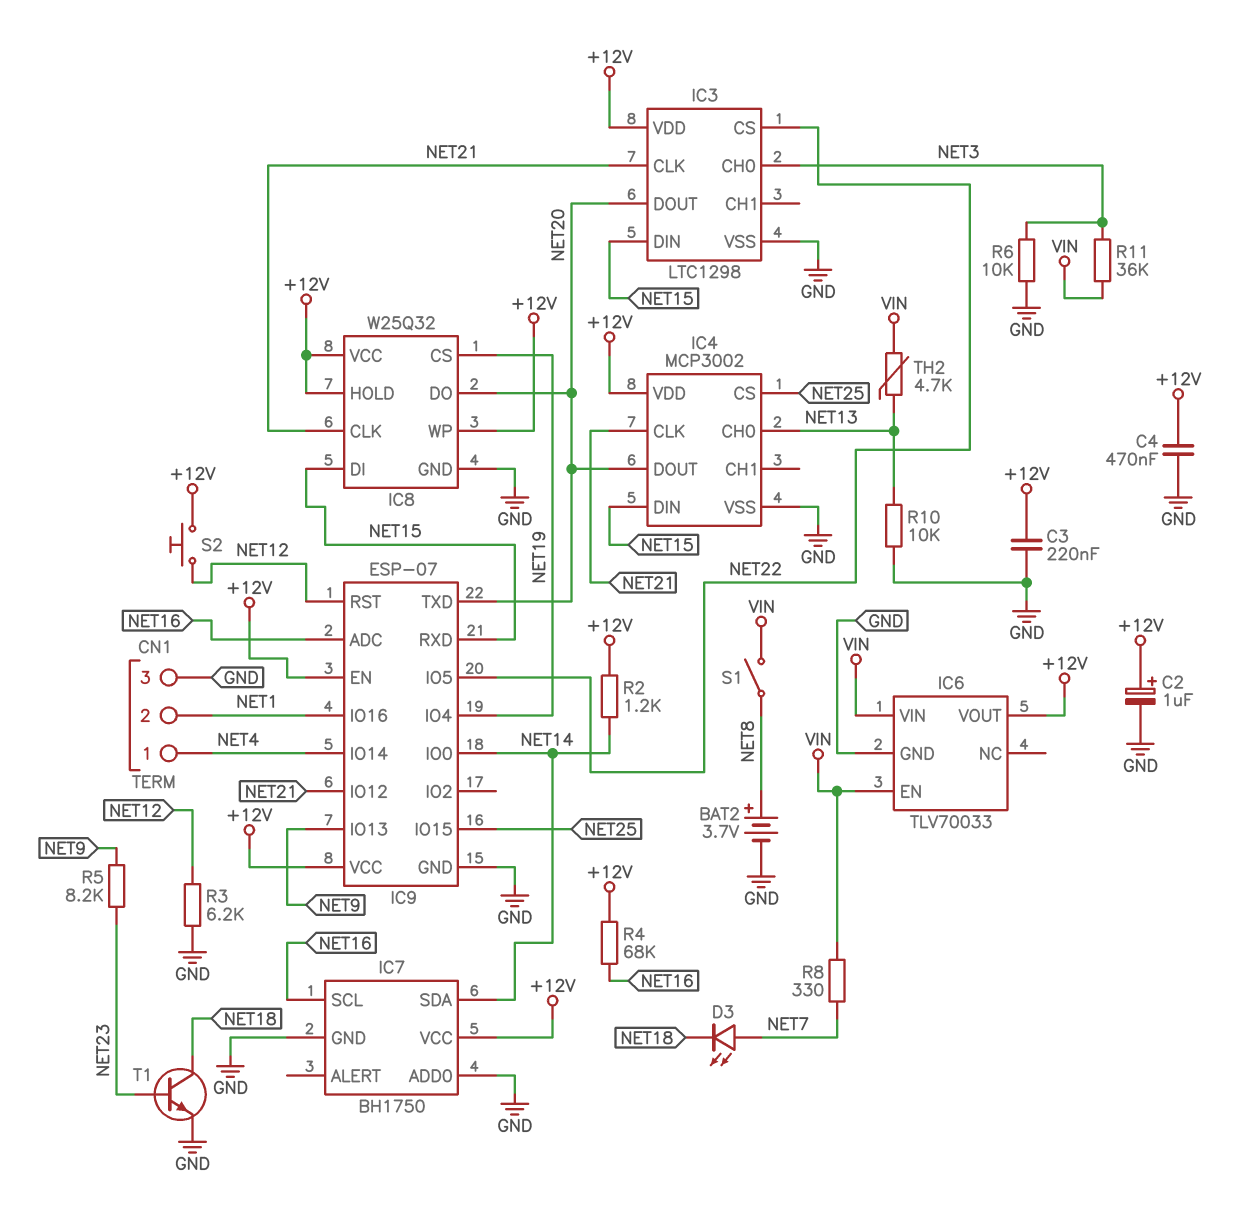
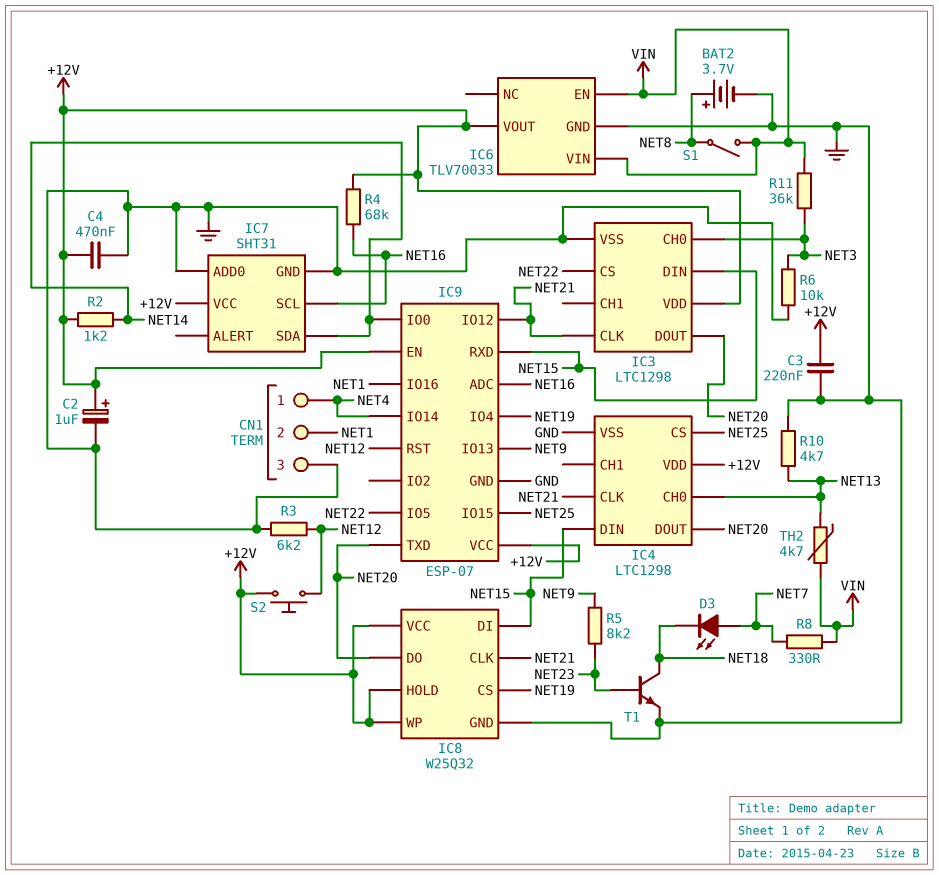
IC4: MCP3002 -> LTC1298
IC7: BH1750 -> SHT31
R10: 10k (GND, NET13) -> 4.7k (GND, NET13)

